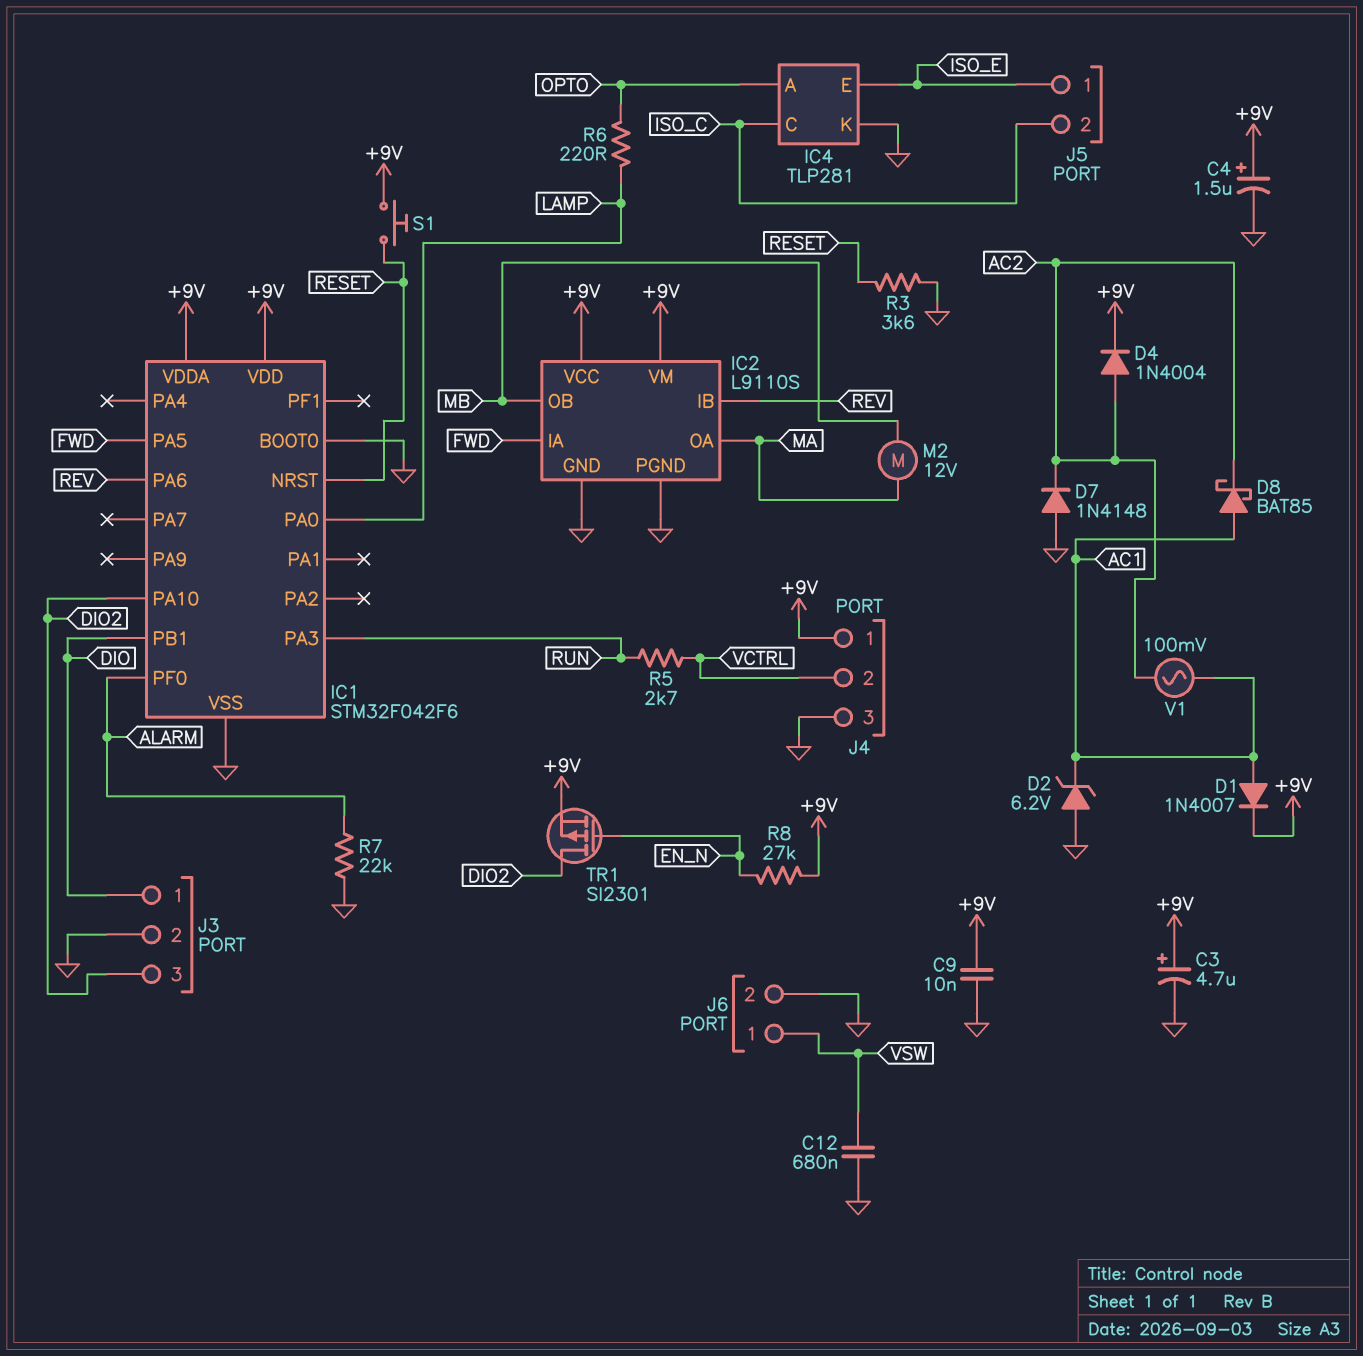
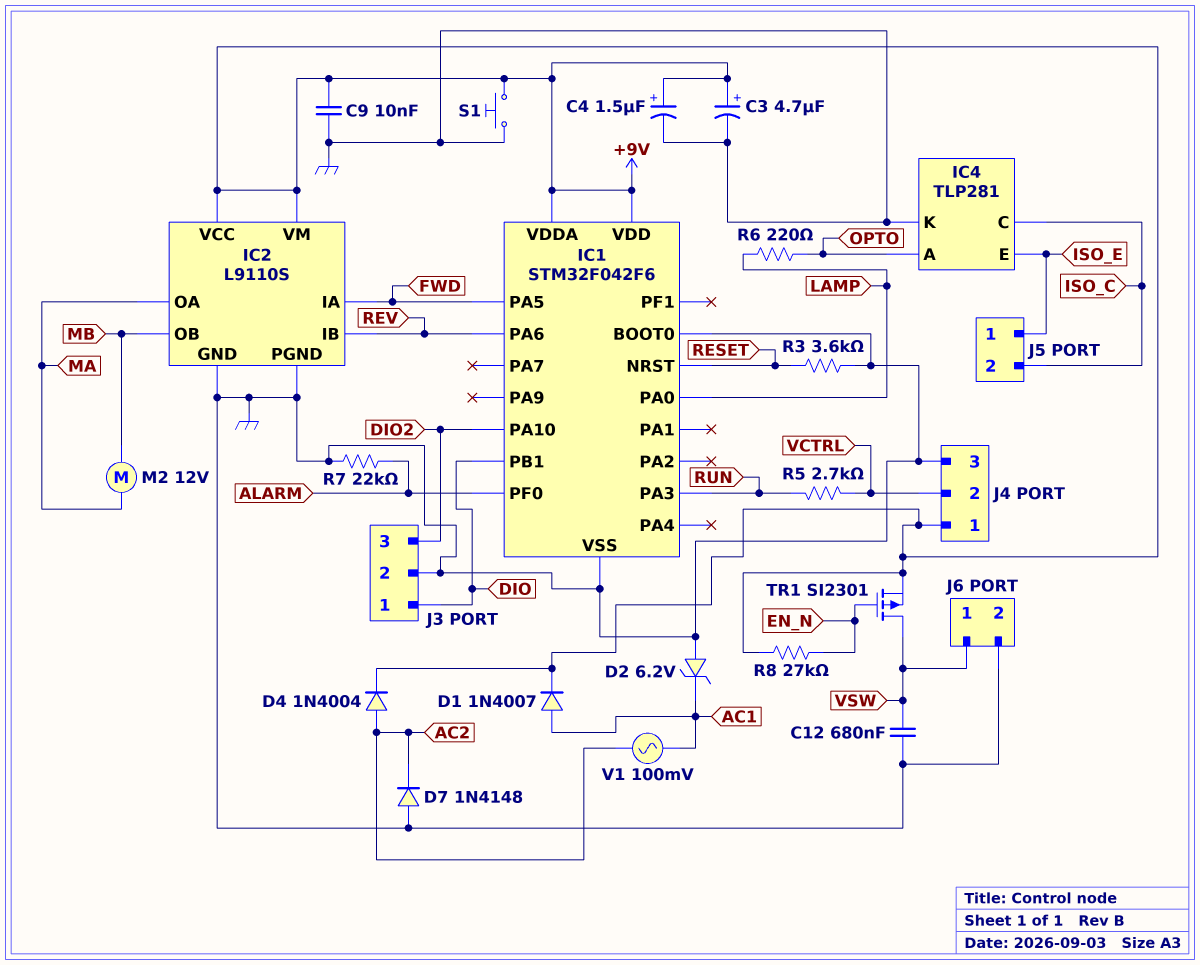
D8: schottky BAT85 (A AC1, K AC2) -> none
S1: button (+9V, RESET) -> button (+9V, GND)
TR1: PMOS SI2301 (G EN_N, D DIO2, S +9V) -> PMOS SI2301 (G EN_N, D VSW, S +9V)

